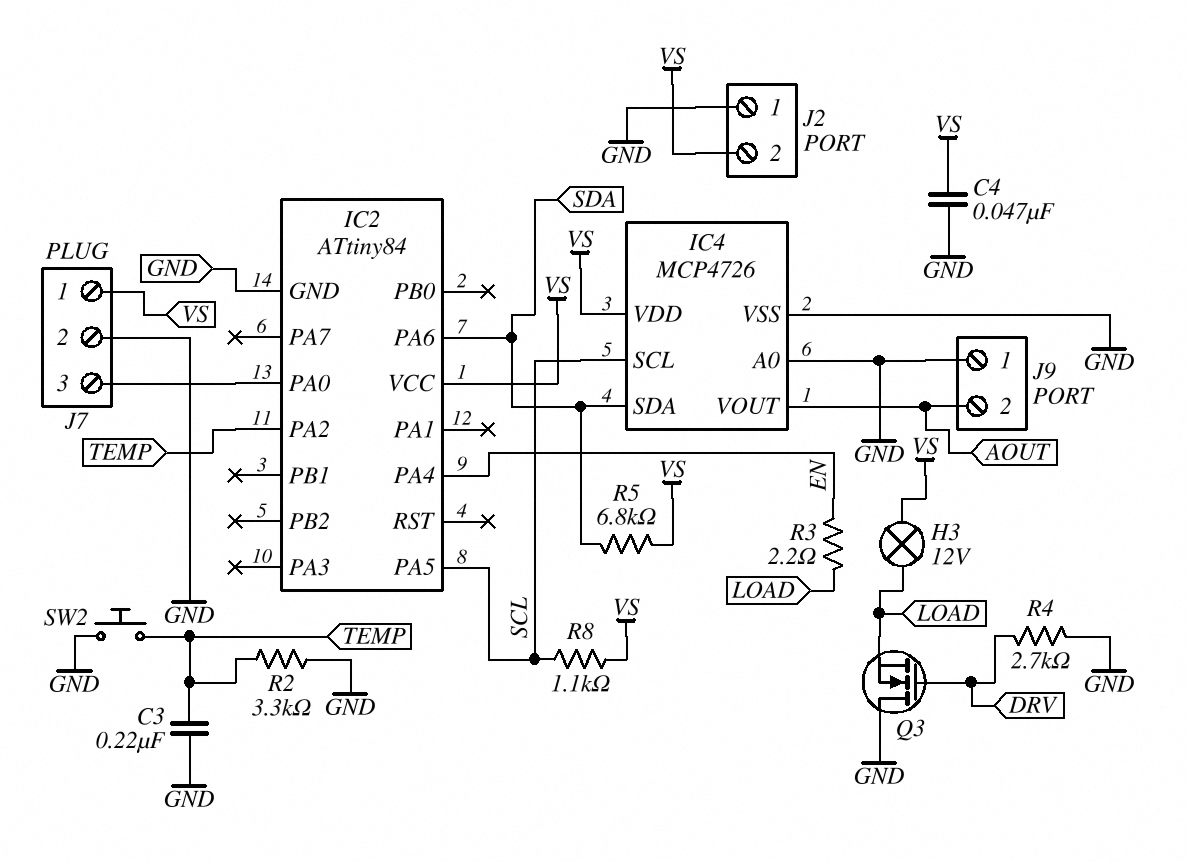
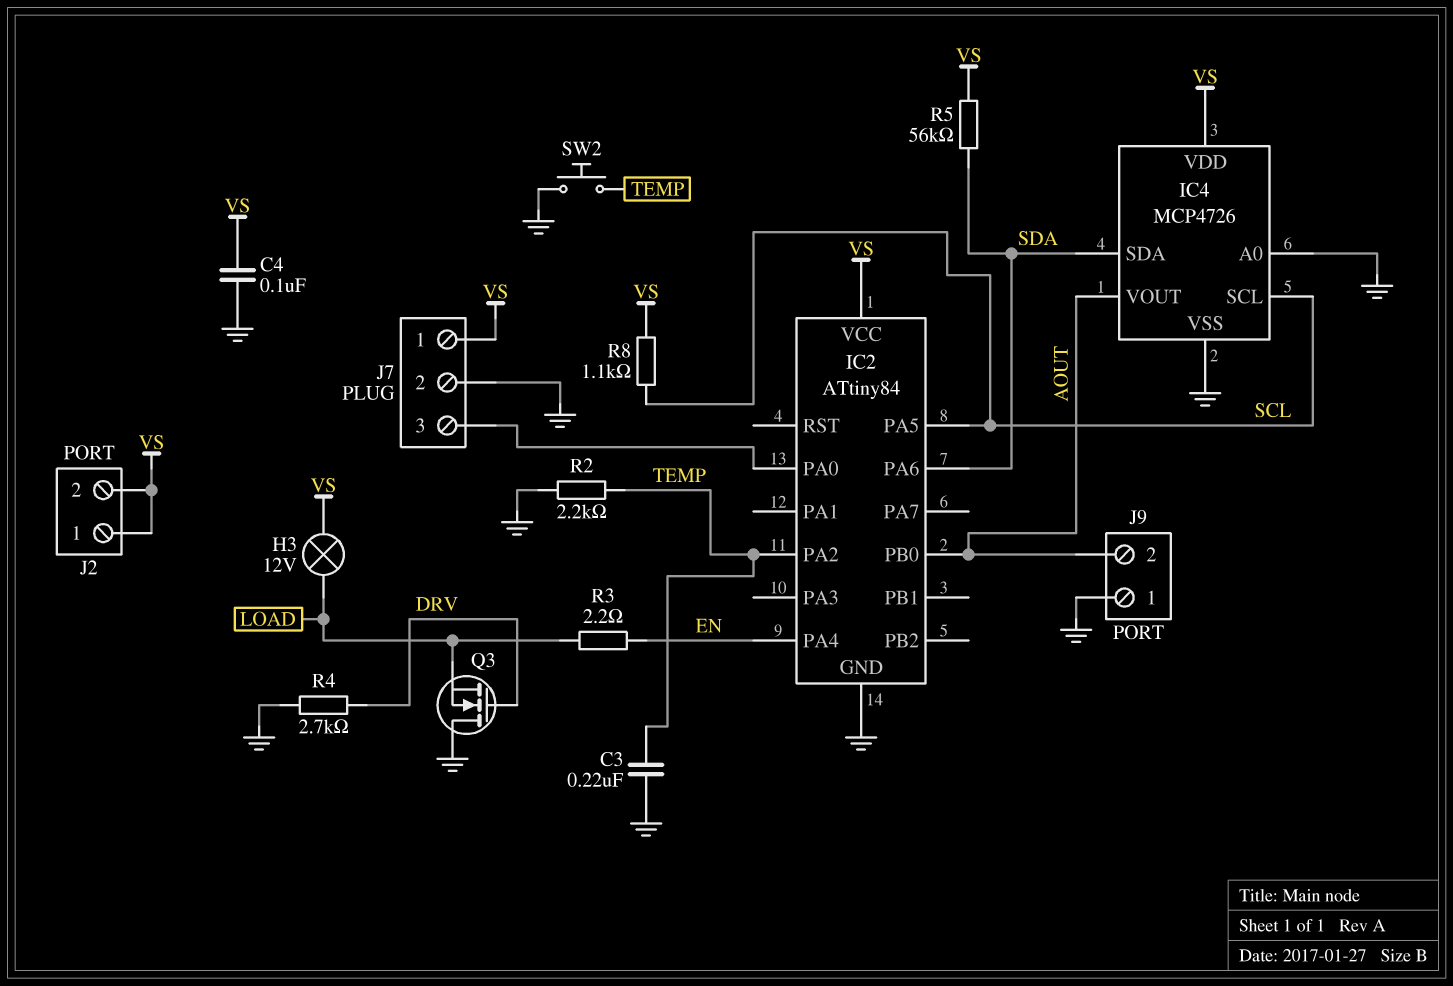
C4: 47nF (GND, VS) -> 100nF (GND, VS)
IC2 pin PB0: none -> AOUT
J2 pin 1: GND -> VS
R2: 3.3k (GND, TEMP) -> 2.2k (GND, TEMP)
R5: 6.8k (SDA, VS) -> 56k (SDA, VS)

